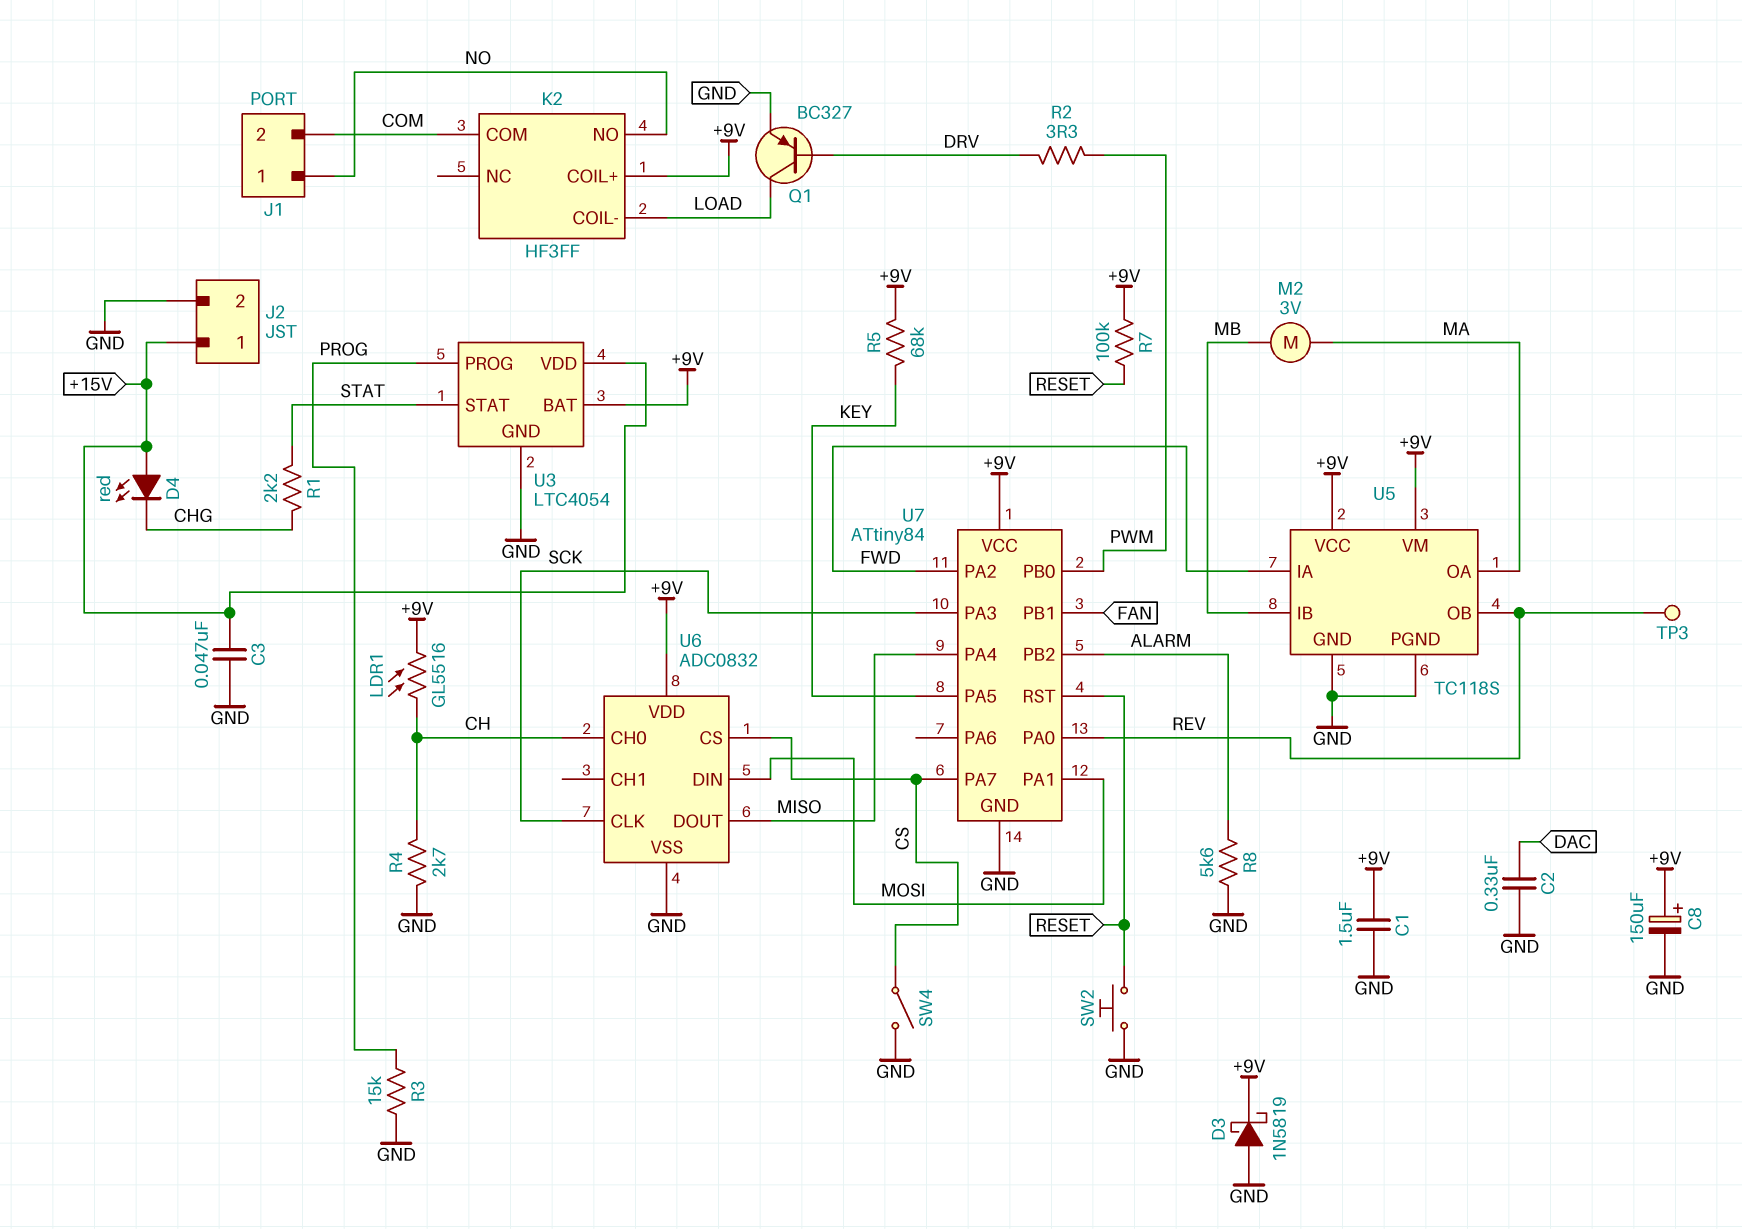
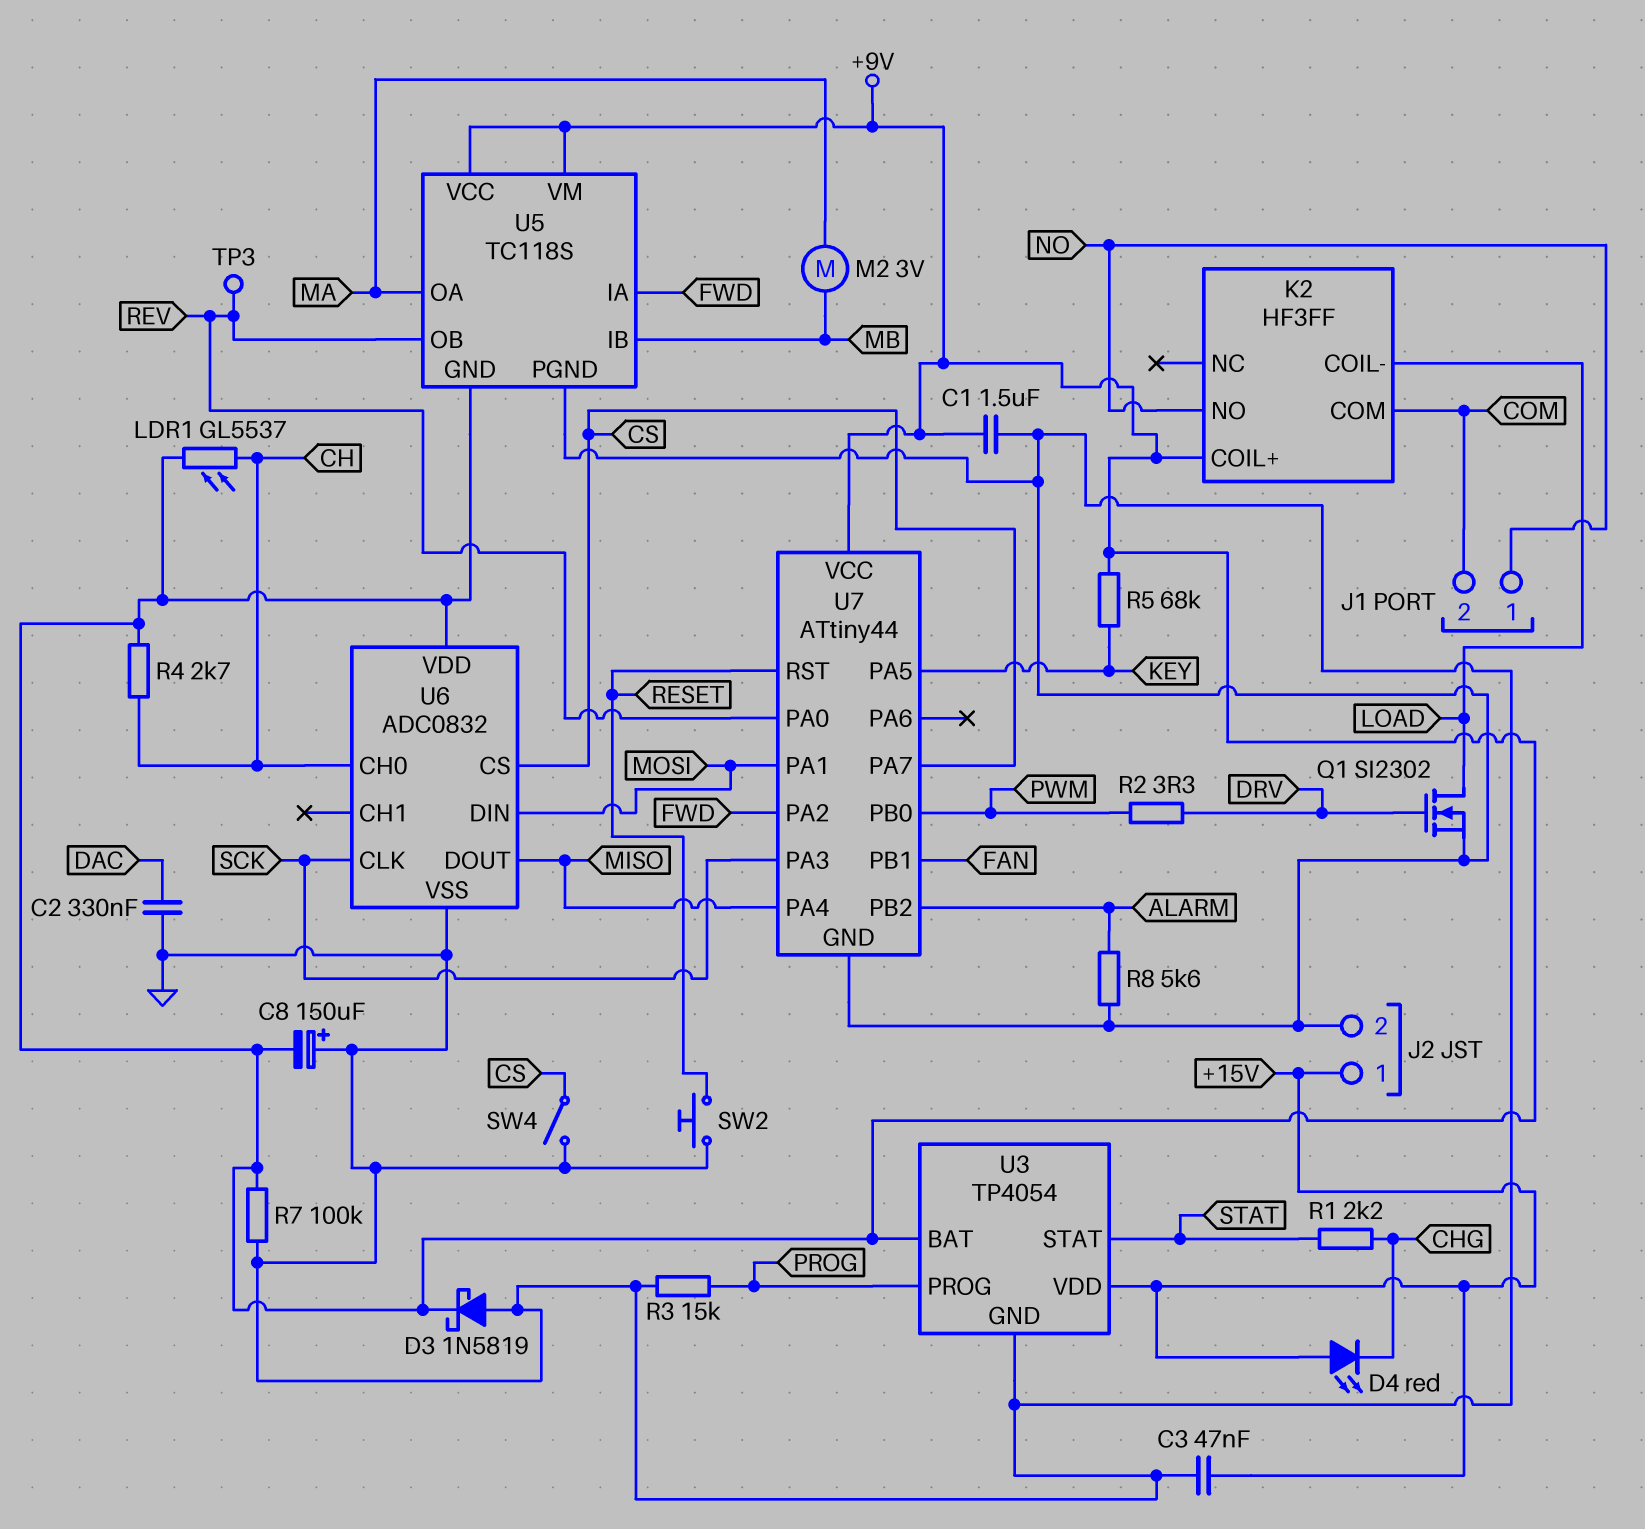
C8: 150uF (plus +9V, minus GND) -> 150uF (plus GND, minus +9V)
LDR1: GL5516 (+9V, CH) -> GL5537 (+9V, CH)
Q1: PNP BC327 (B DRV, C LOAD, E GND) -> NMOS SI2302 (G DRV, D LOAD, S GND)
R4: 2.7k (CH, GND) -> 2.7k (+9V, CH)
R7: 100k (+9V, RESET) -> 100k (+9V, GND)
U3: LTC4054 -> TP4054
U5 pin GND: GND -> +9V
U7: ATtiny84 -> ATtiny44

